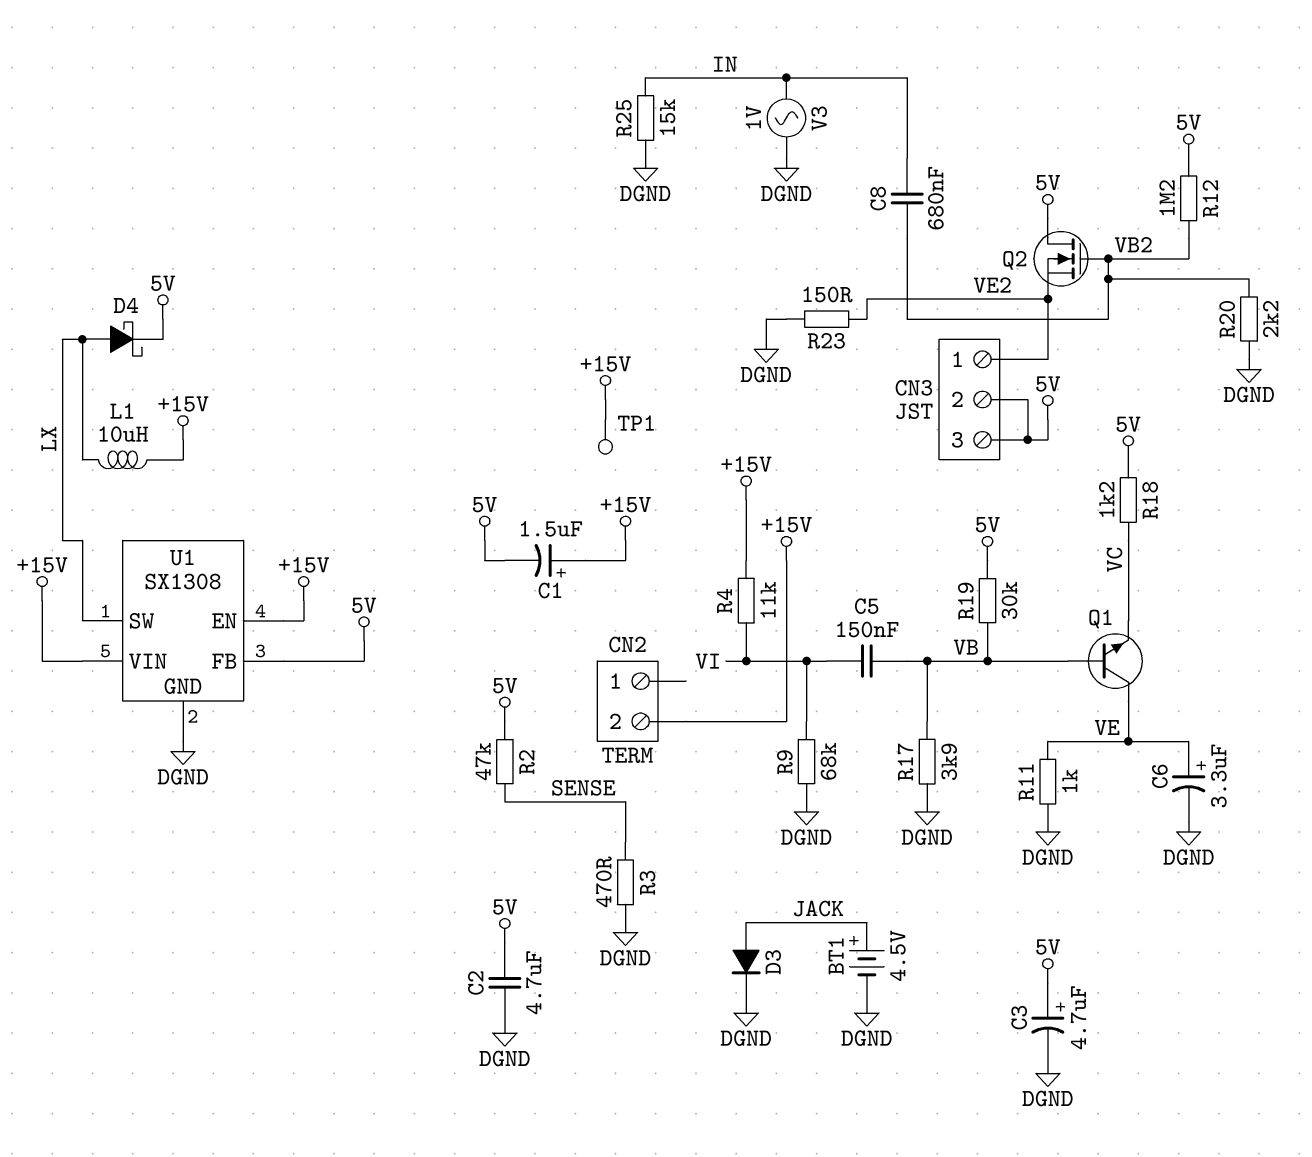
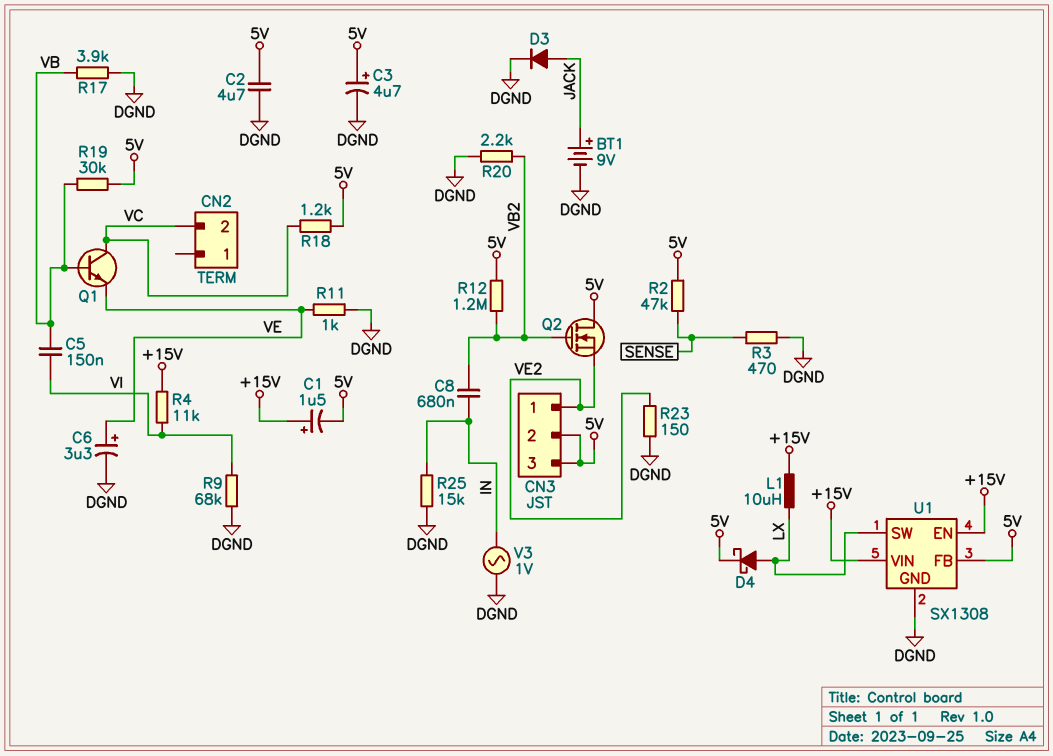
BT1: 4.5V (plus JACK, minus DGND) -> 9V (plus JACK, minus DGND)
CN2 pin 2: +15V -> VC
Q1: NPN (B VB, C VE, E VC) -> NPN (B VB, C VC, E VE)
TP1: test point (+15V) -> none

